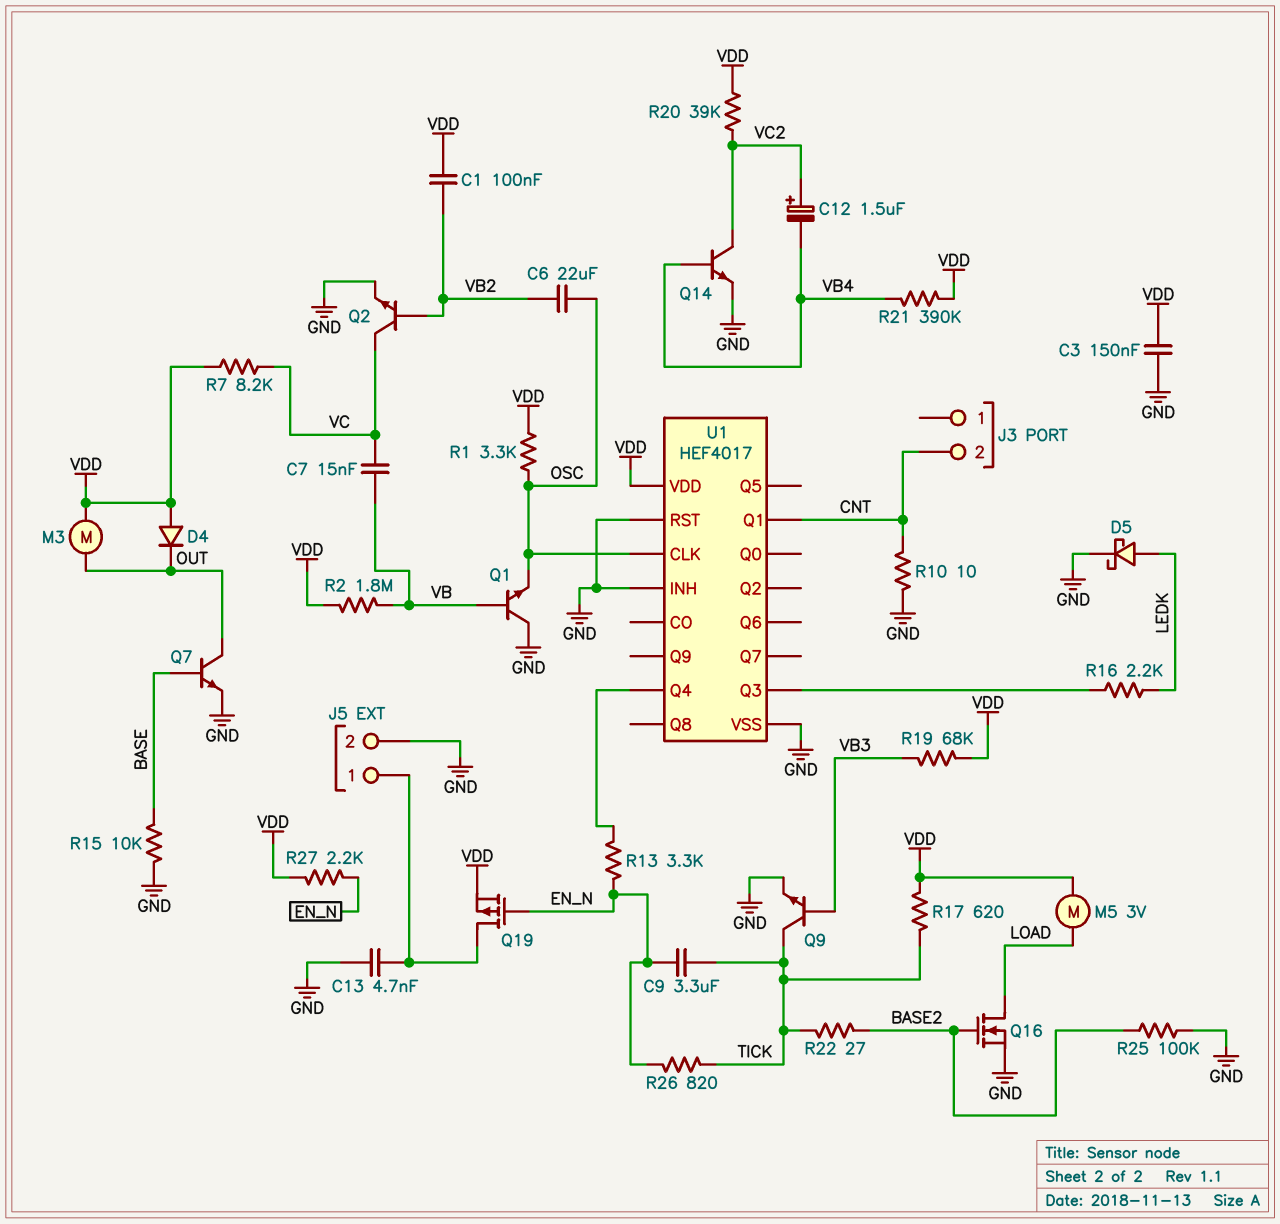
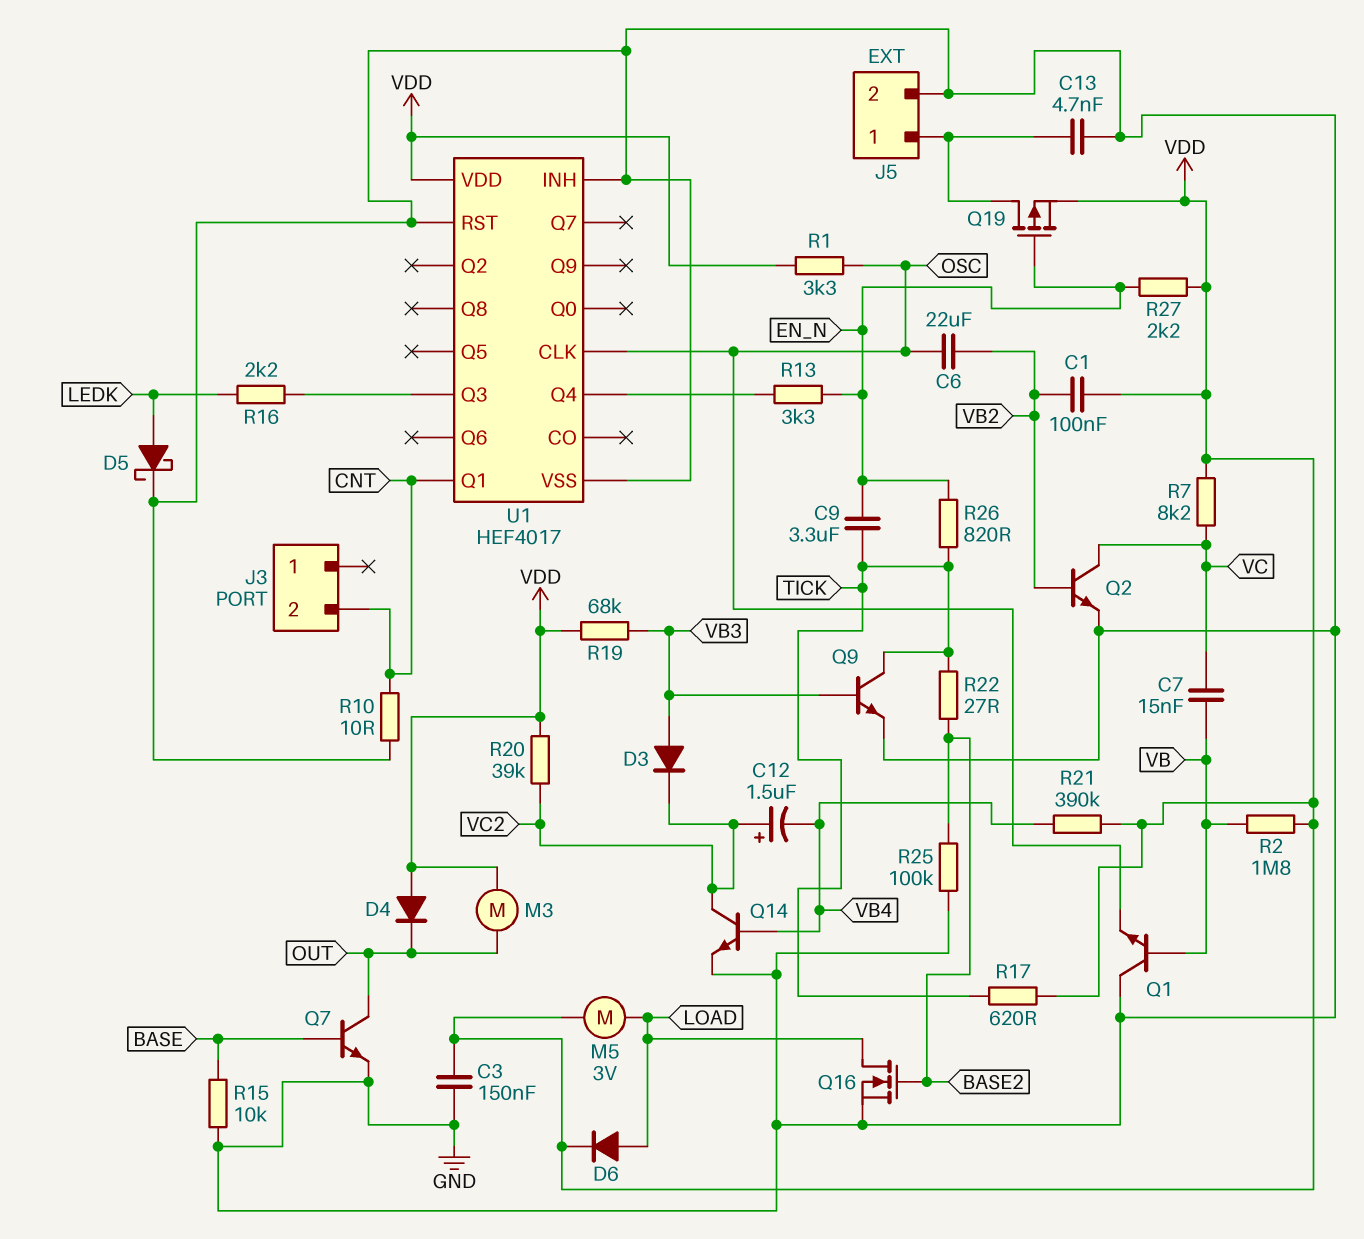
D3: none -> diode (A VB3, K VC2)
D6: none -> diode (A LOAD, K VDD)

